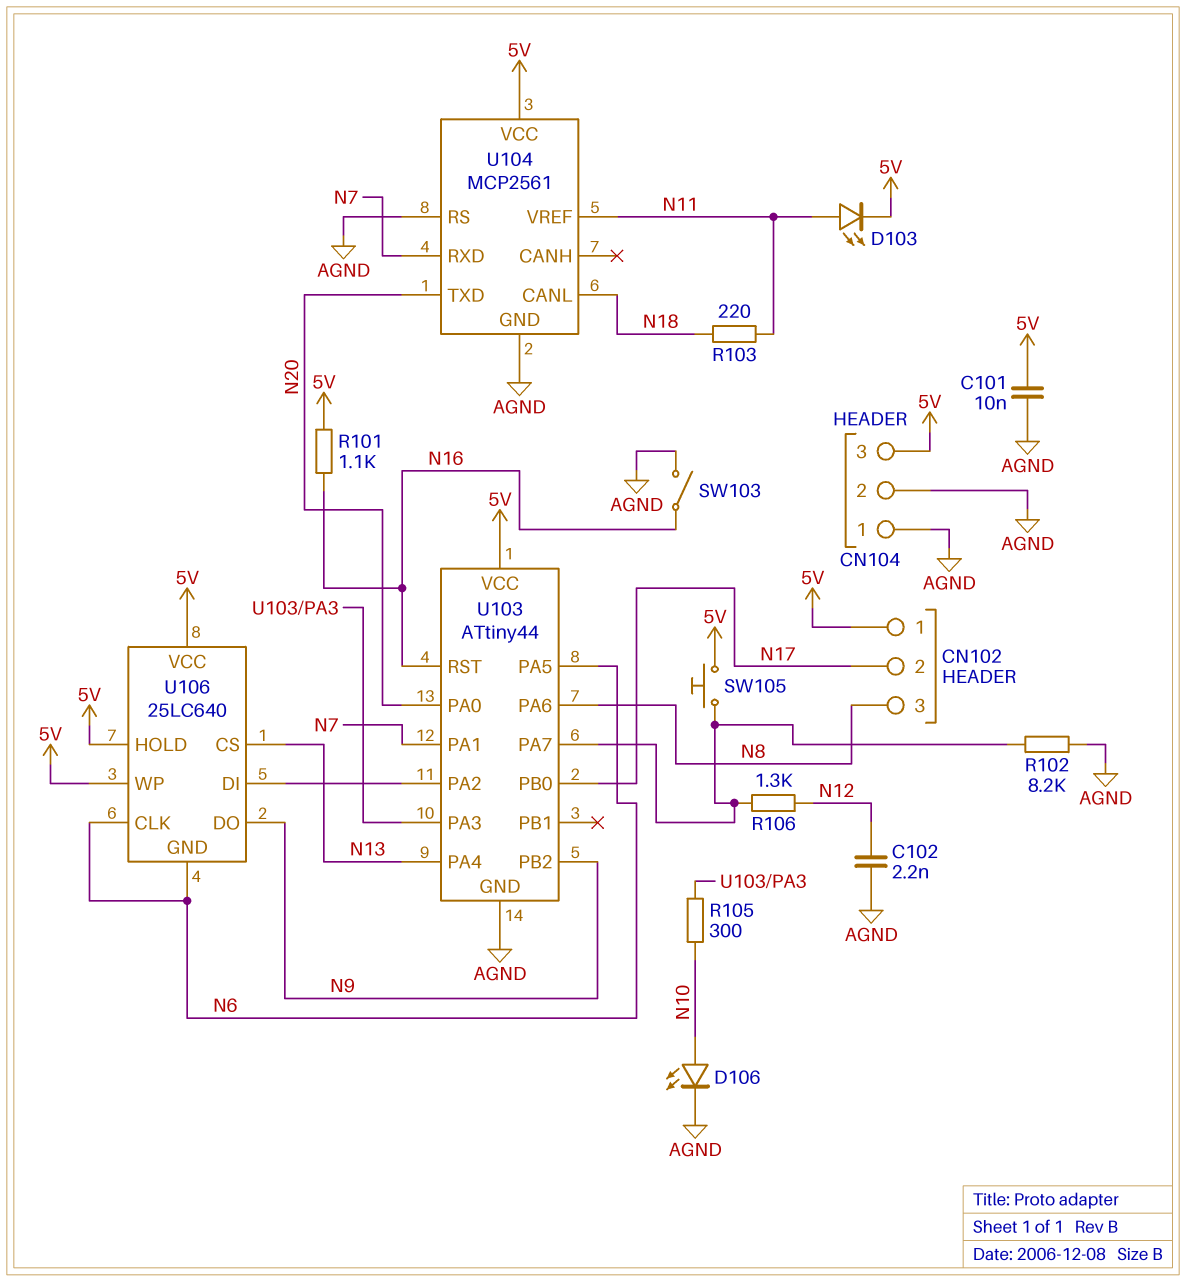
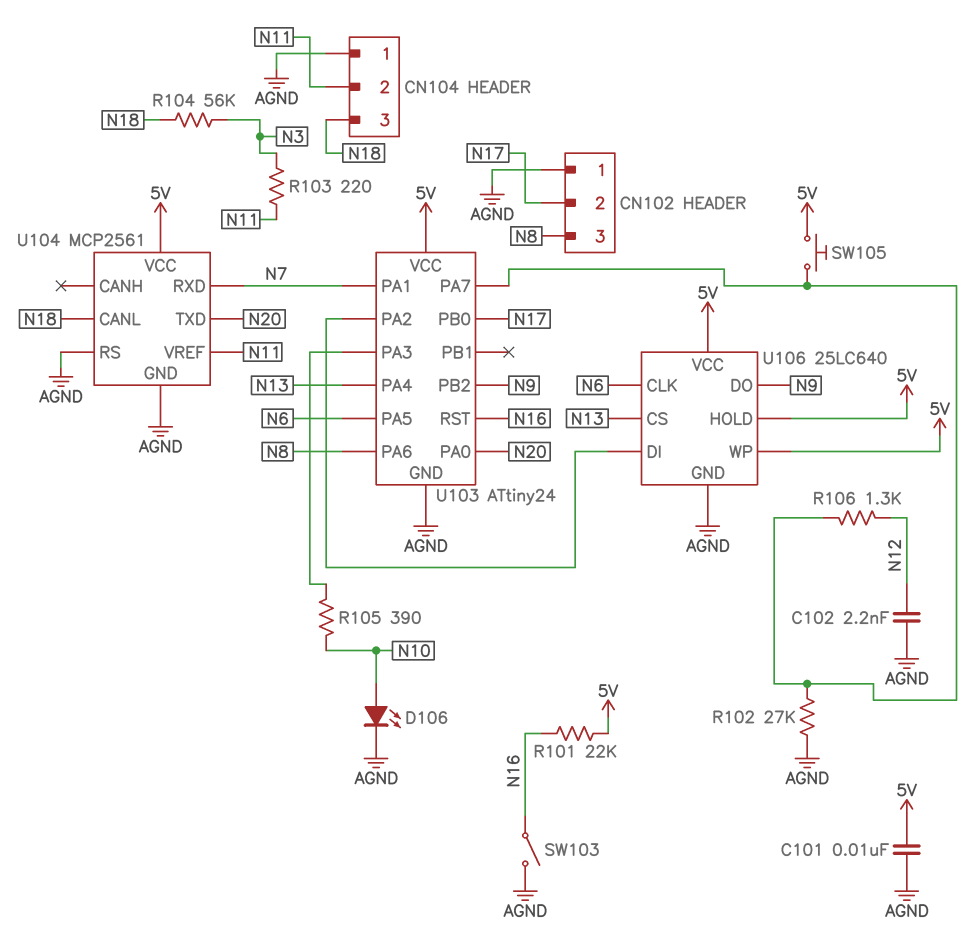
CN102 pin 1: 5V -> AGND
CN104 pin 2: AGND -> N11
CN104 pin 3: 5V -> N18
D103: LED (A N11, K 5V) -> none
R101: 1.1k (5V, N16) -> 22k (5V, N16)
R102: 8.2k (AGND, U103/PA7) -> 27k (AGND, U103/PA7)
R103: 220 (N11, N18) -> 220 (N3, N11)
R104: none -> 56k (N3, N18)
R105: 300 (N10, U103/PA3) -> 390 (N10, U103/PA3)
U103: ATtiny44 -> ATtiny24
U106 pin GND: N6 -> AGND

